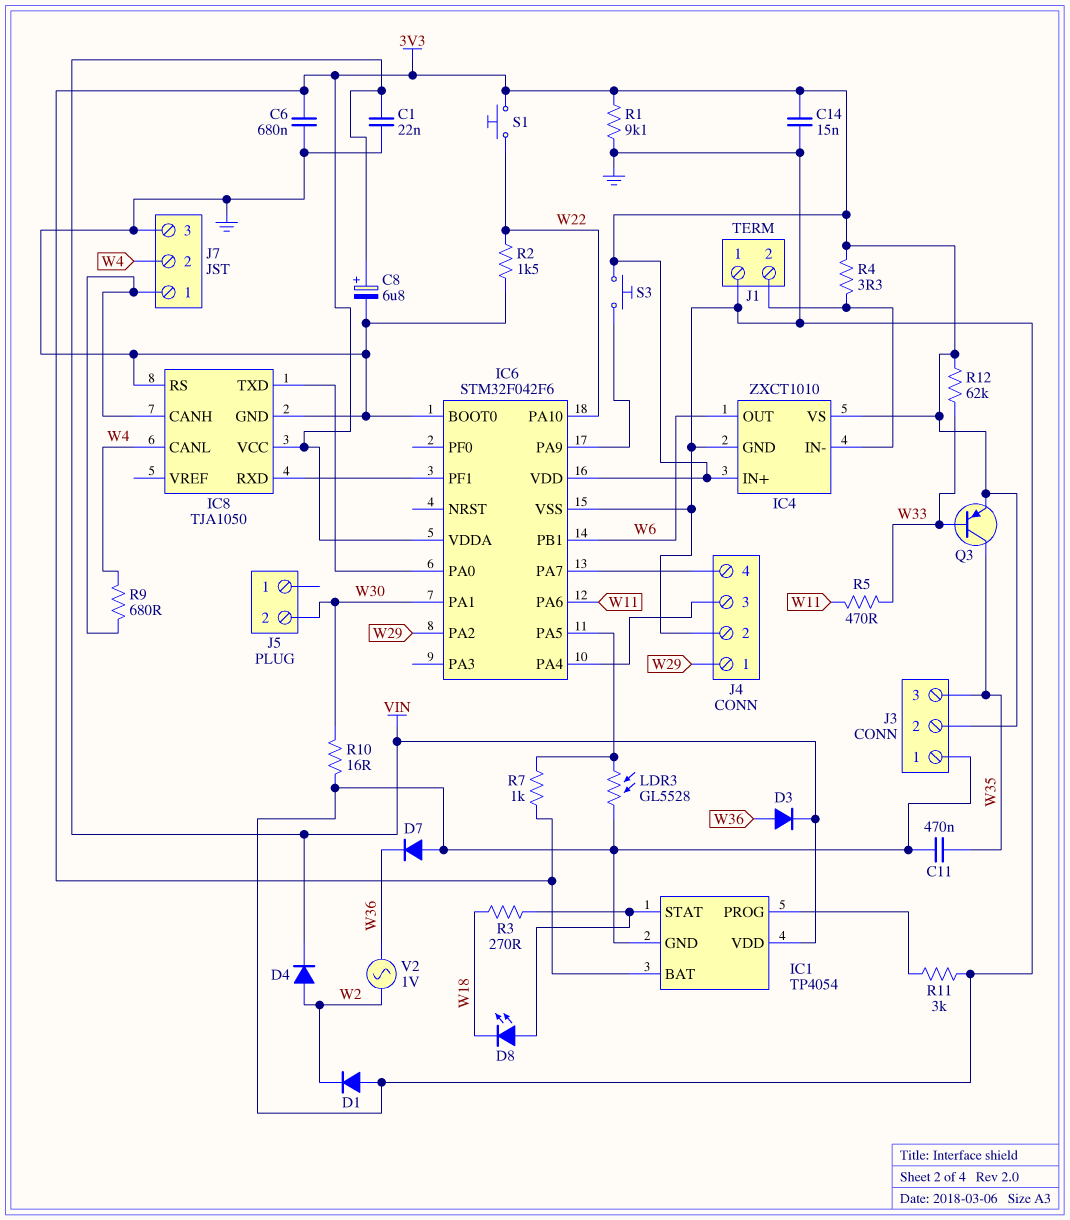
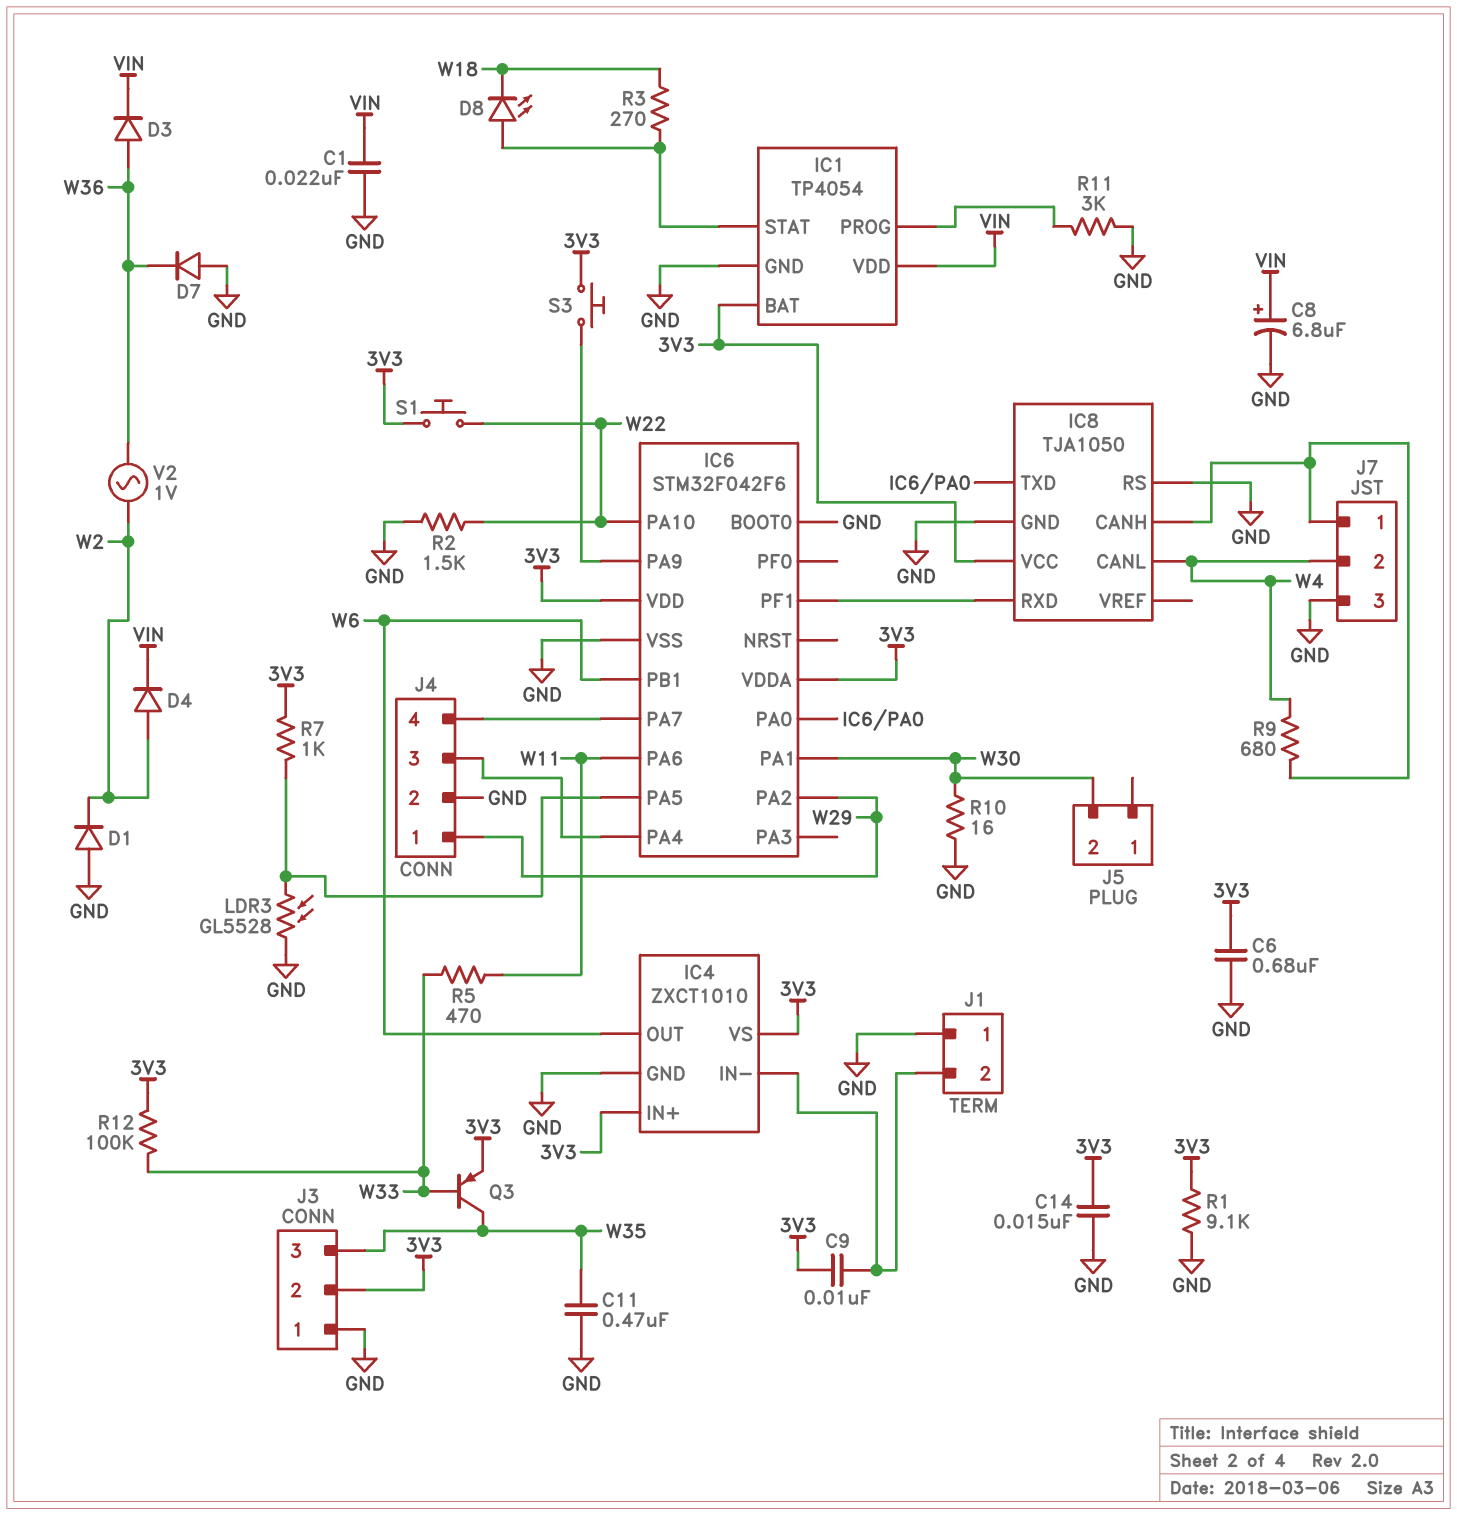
C9: none -> 10nF (3V3, IC4/IN-)
R4: 3.3 (3V3, IC4/IN-) -> none
R12: 62k (3V3, W33) -> 100k (3V3, W33)

